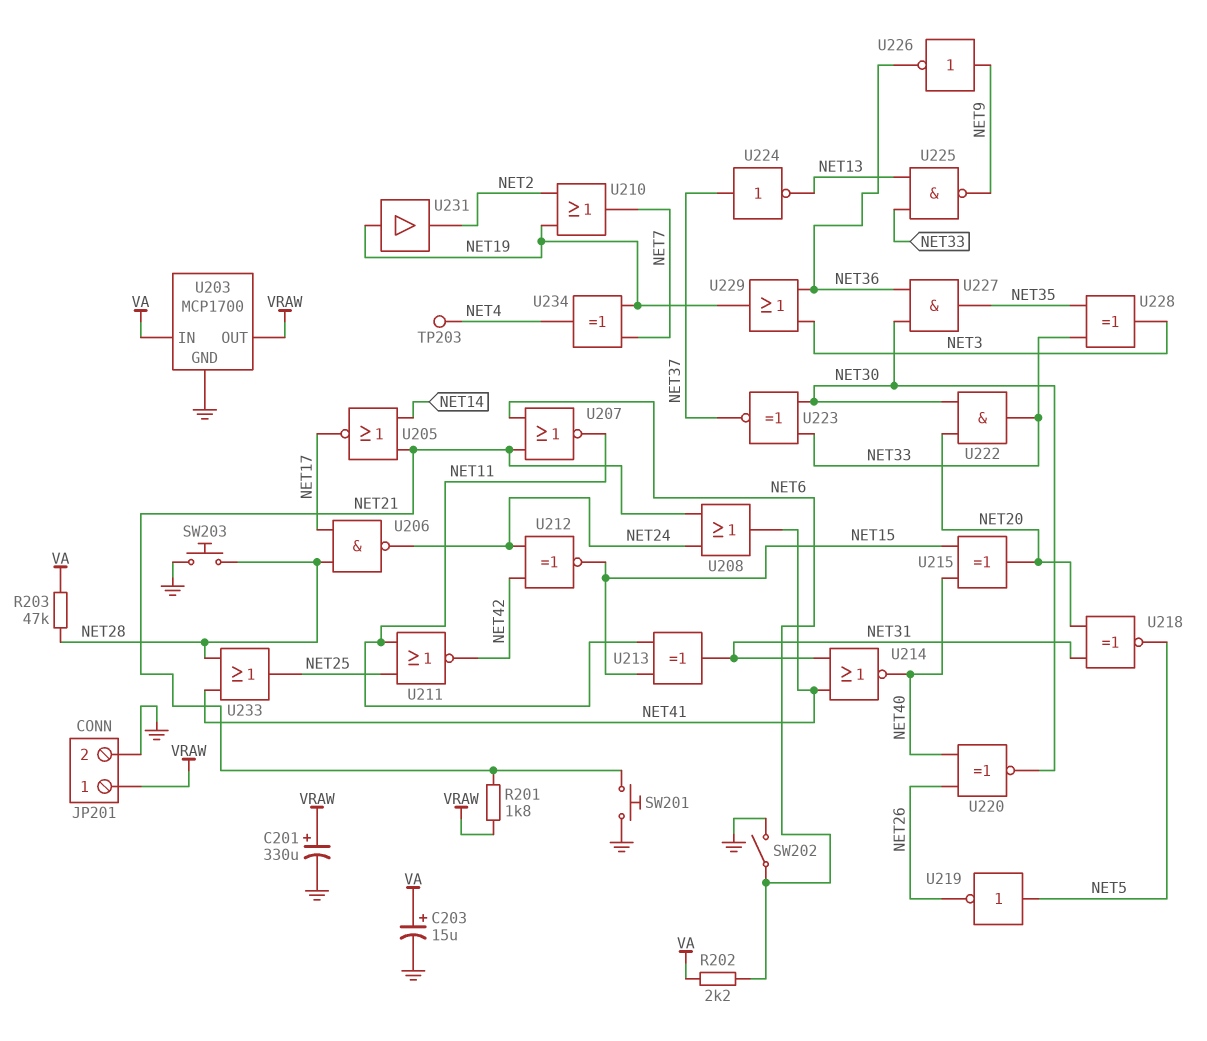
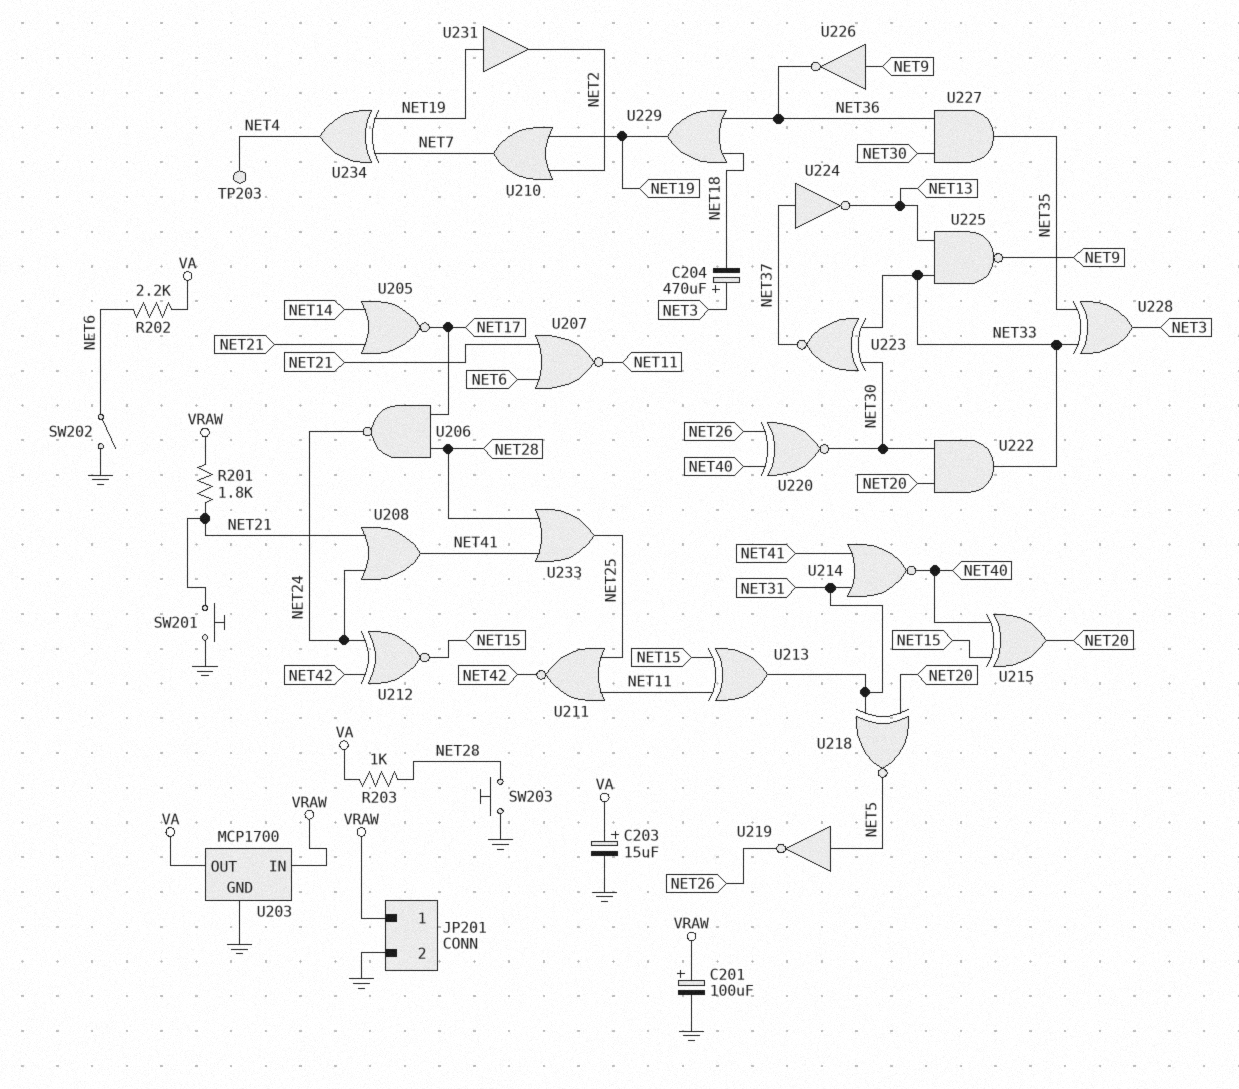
C201: 330uF (plus VRAW, minus GND) -> 100uF (plus VRAW, minus GND)
C204: none -> 470uF (plus NET3, minus NET18)
R203: 47k (NET28, VA) -> 1k (NET28, VA)
U203 pin IN: VA -> VRAW
U203 pin OUT: VRAW -> VA
U229: OR (in NET3, in NET36, out NET19) -> OR (in NET18, in NET36, out NET19)

